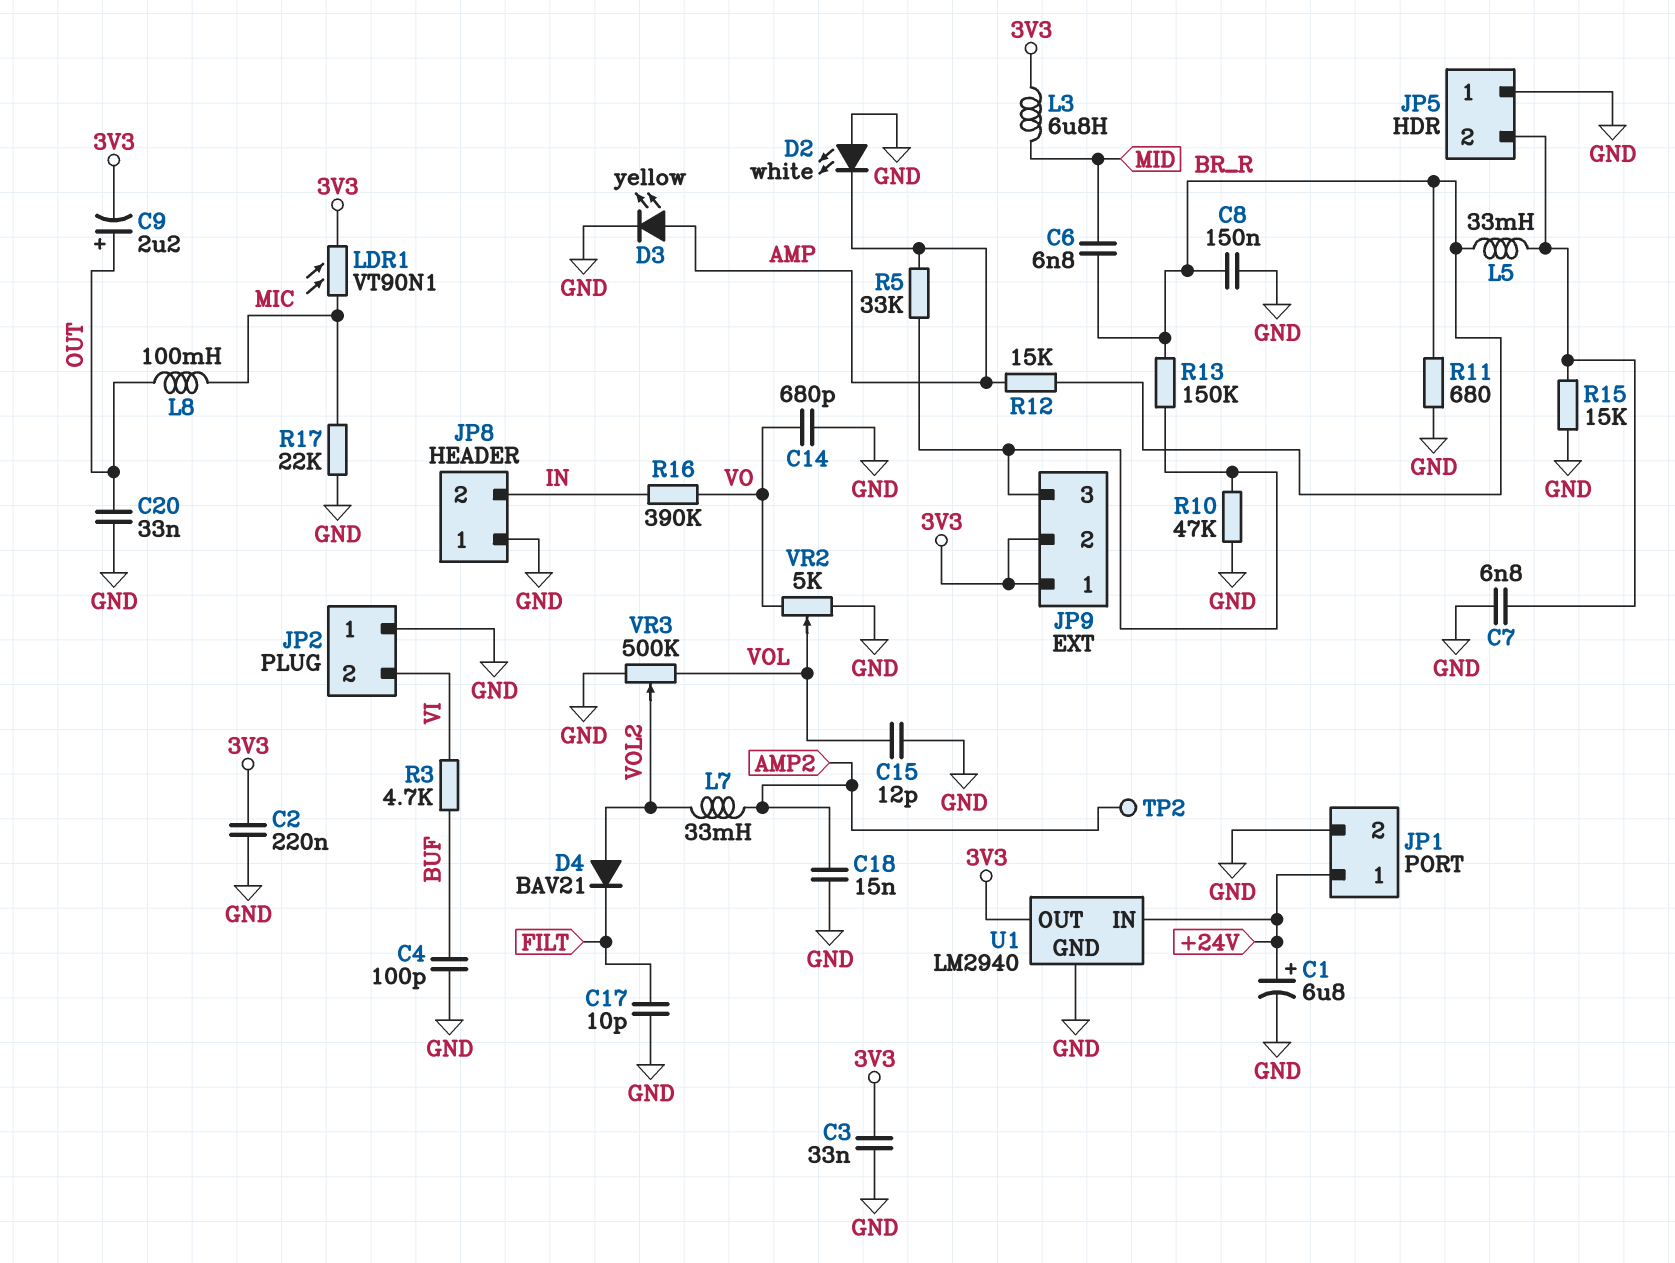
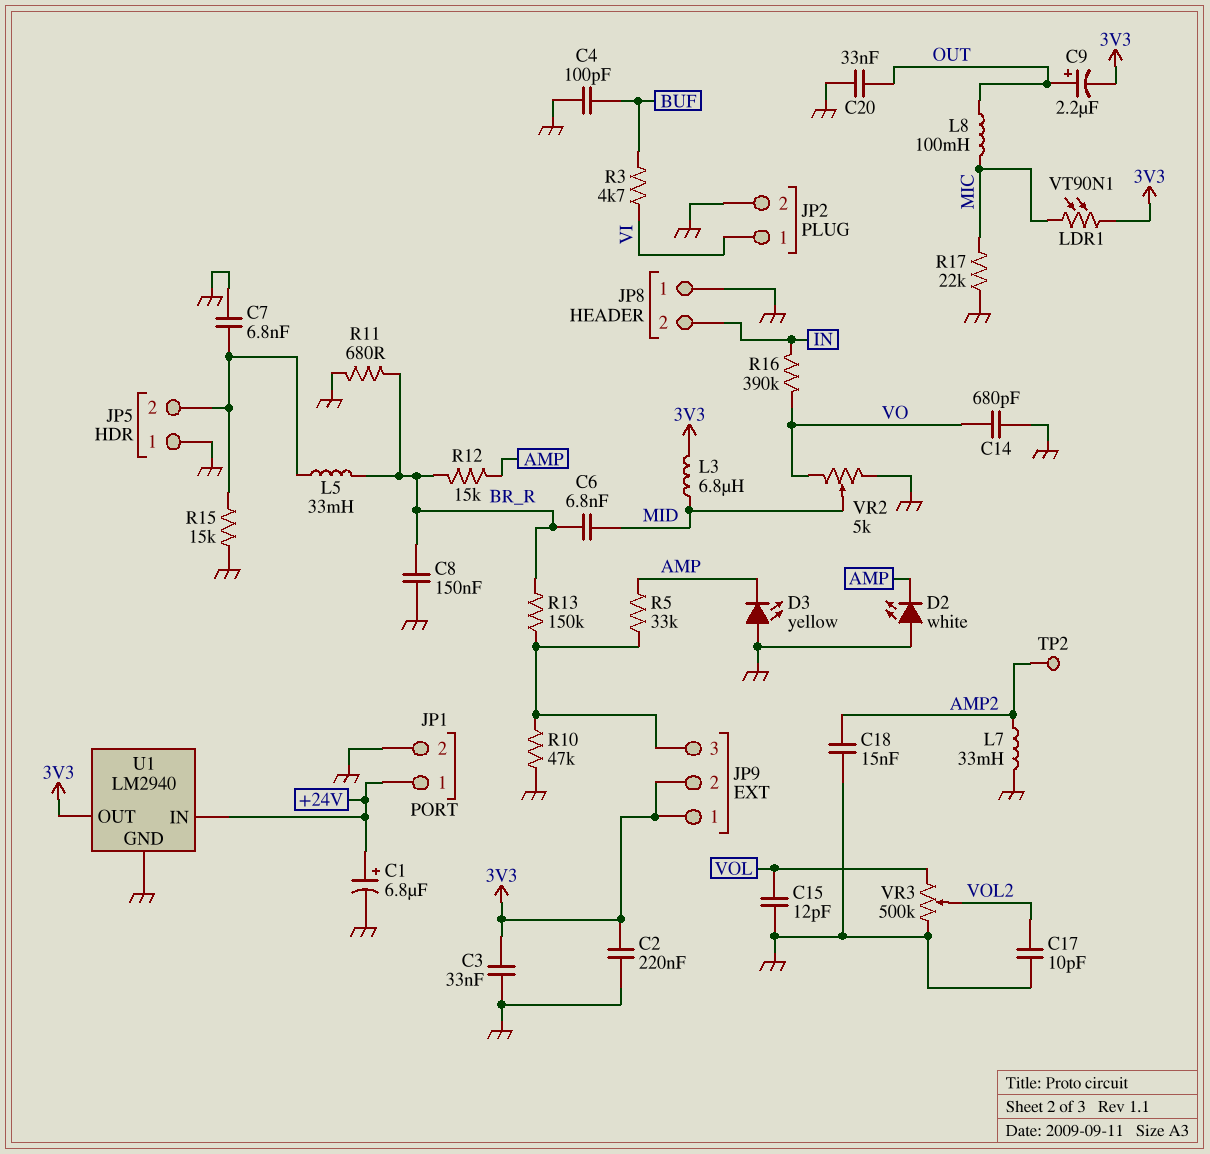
C17: 10pF (FILT, GND) -> 10pF (GND, VOL2)
D3: LED yellow (A AMP, K GND) -> LED yellow (A GND, K AMP)
D4: diode BAV21 (A VOL2, K FILT) -> none
JP2 pin 1: GND -> VI
JP2 pin 2: VI -> GND
L7: 33mH (AMP2, VOL2) -> 33mH (AMP2, GND)
VR2: 5k (GND, VO, wiper VOL) -> 5k (GND, VO, wiper MID)

